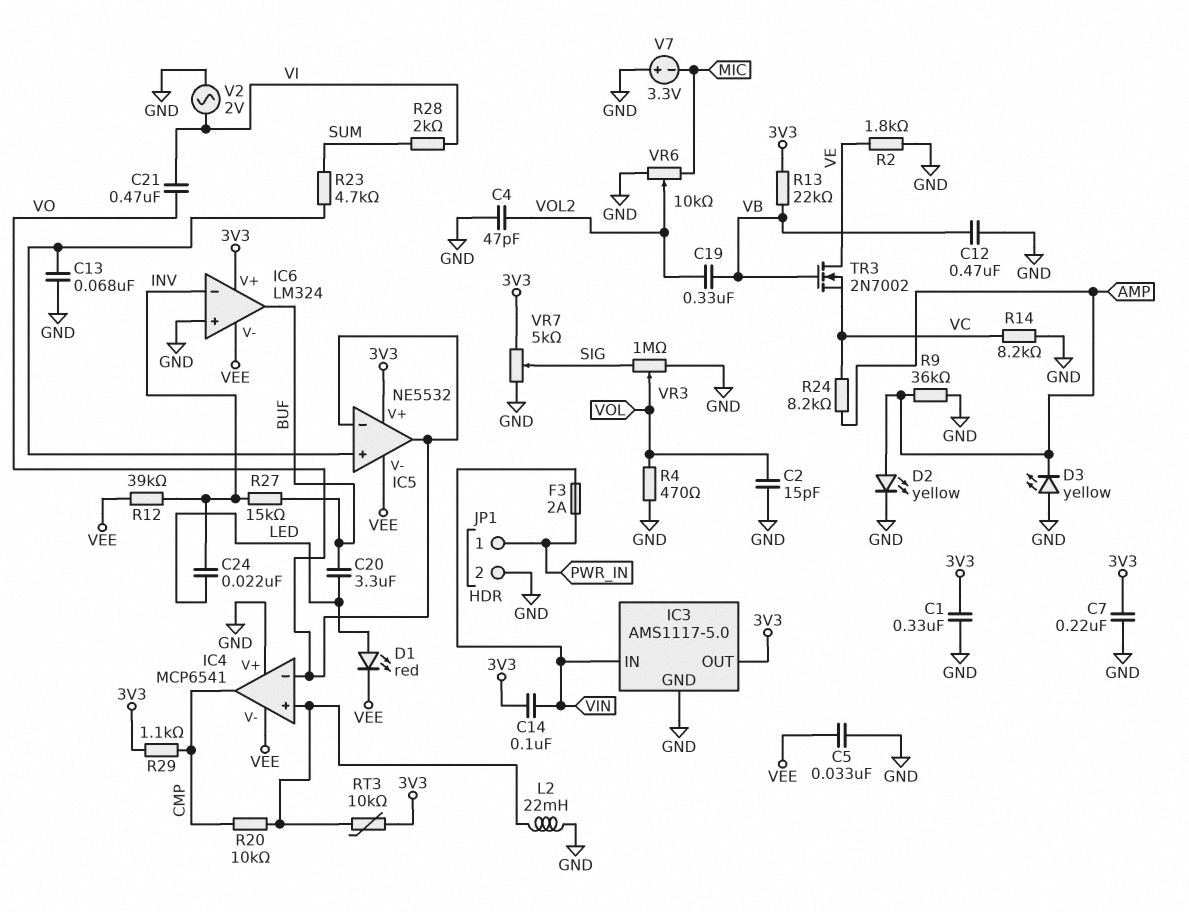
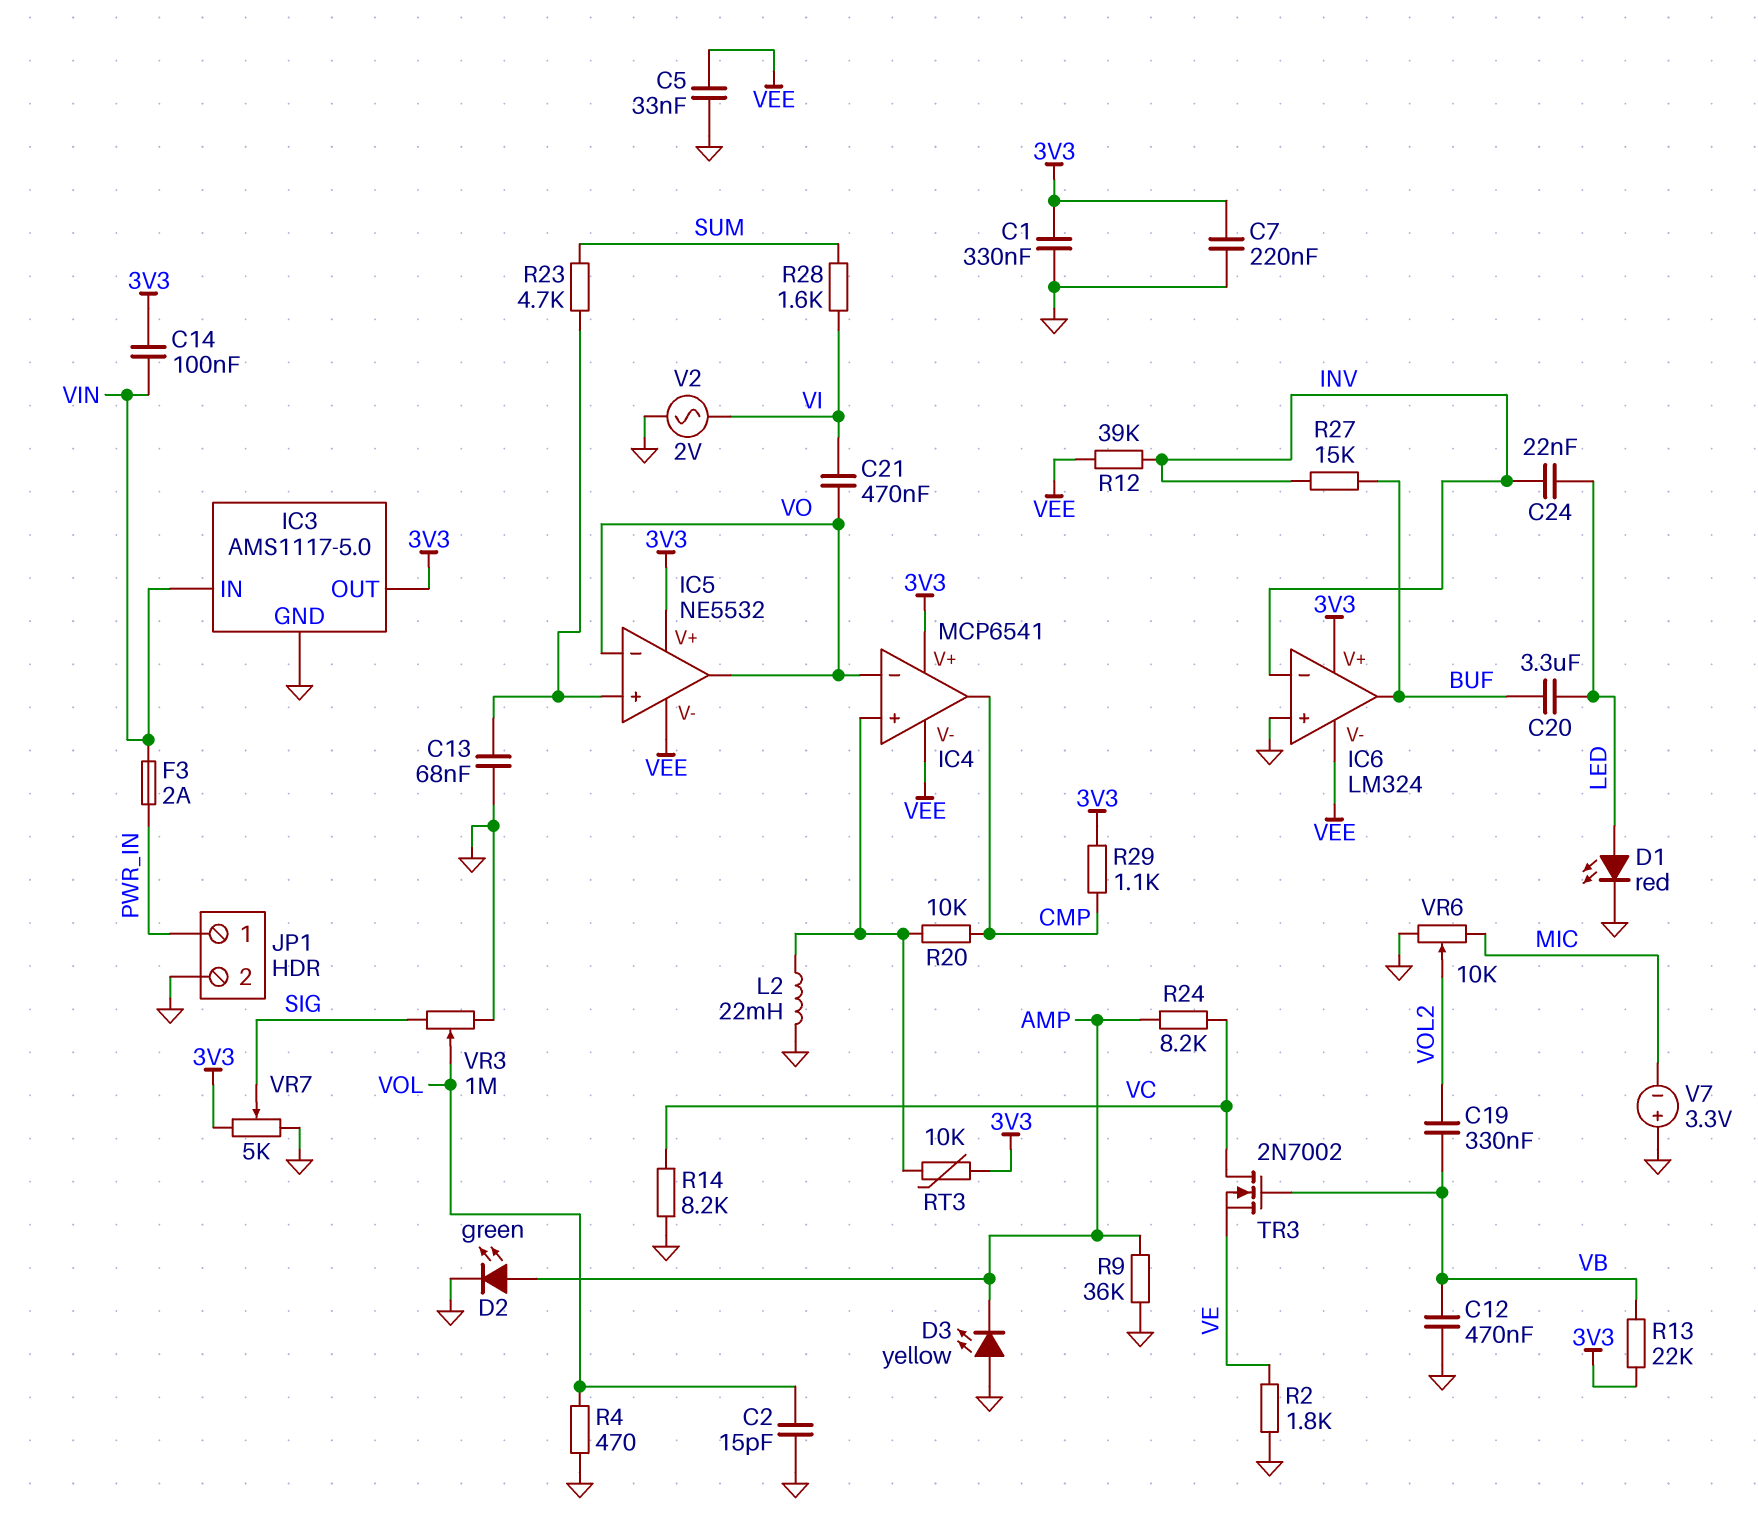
C4: 47pF (GND, VOL2) -> none
D1: LED red (A LED, K VEE) -> LED red (A LED, K GND)
D2: LED yellow (A AMP, K GND) -> LED green (A AMP, K GND)
IC4 pin V+: GND -> 3V3
R28: 2k (SUM, VI) -> 1.6k (SUM, VI)
TR3: NMOS 2N7002 (G VB, D VE, S VC) -> NMOS 2N7002 (G VB, D VC, S VE)

